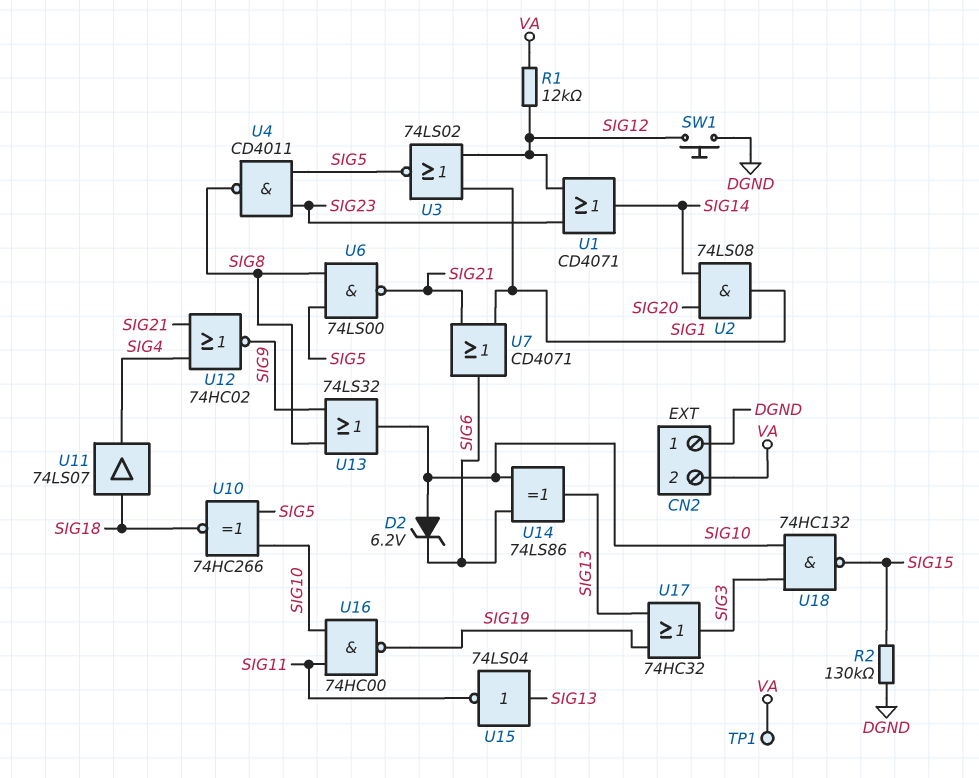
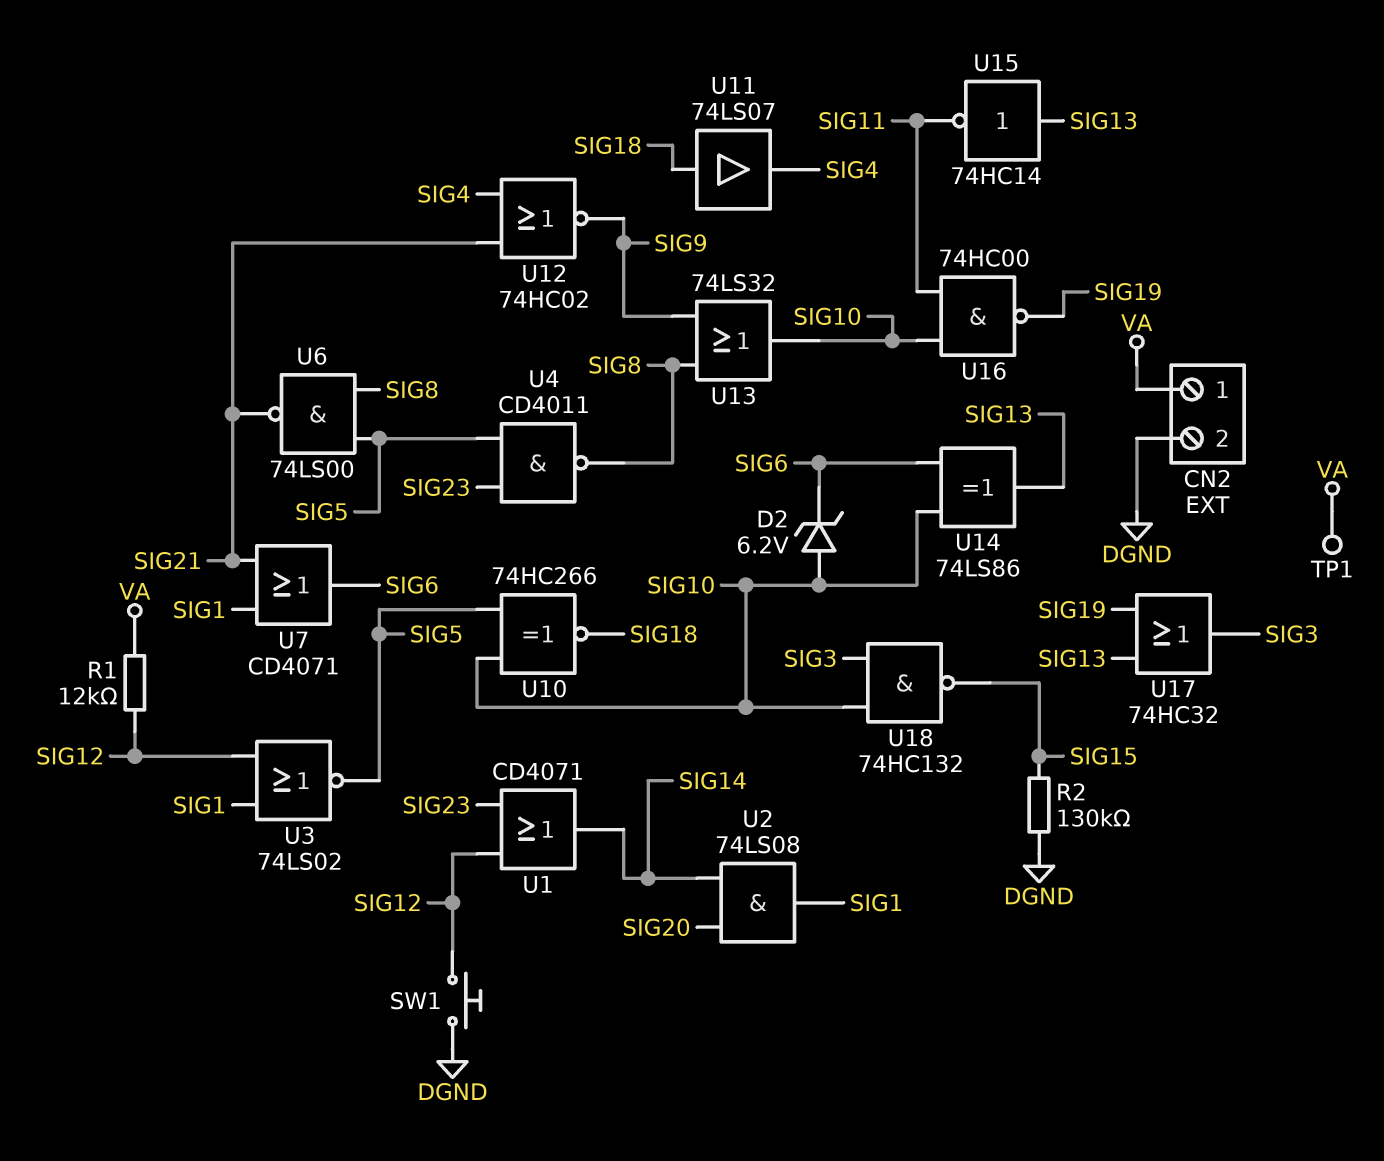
CN2 pin 1: DGND -> VA
CN2 pin 2: VA -> DGND
U15: NOT 74LS04 (in SIG13, out SIG11) -> NOT 74HC14 (in SIG13, out SIG11)

